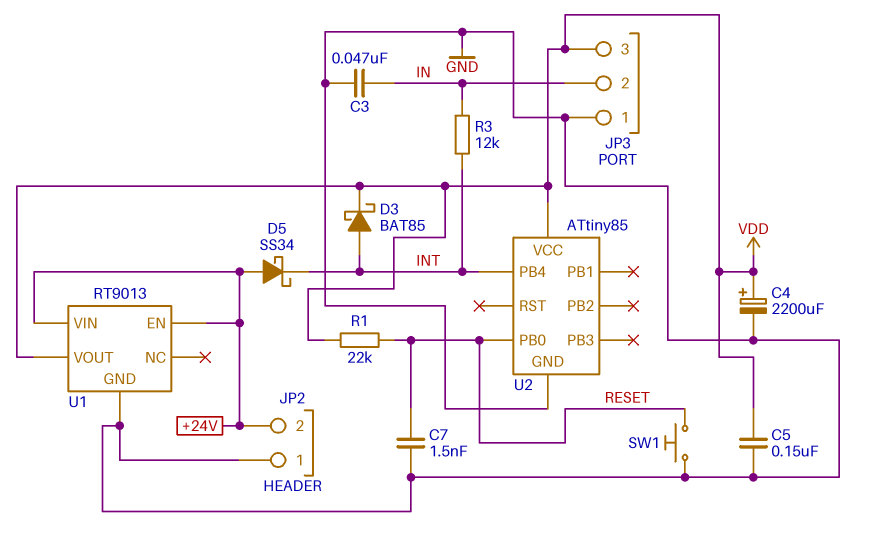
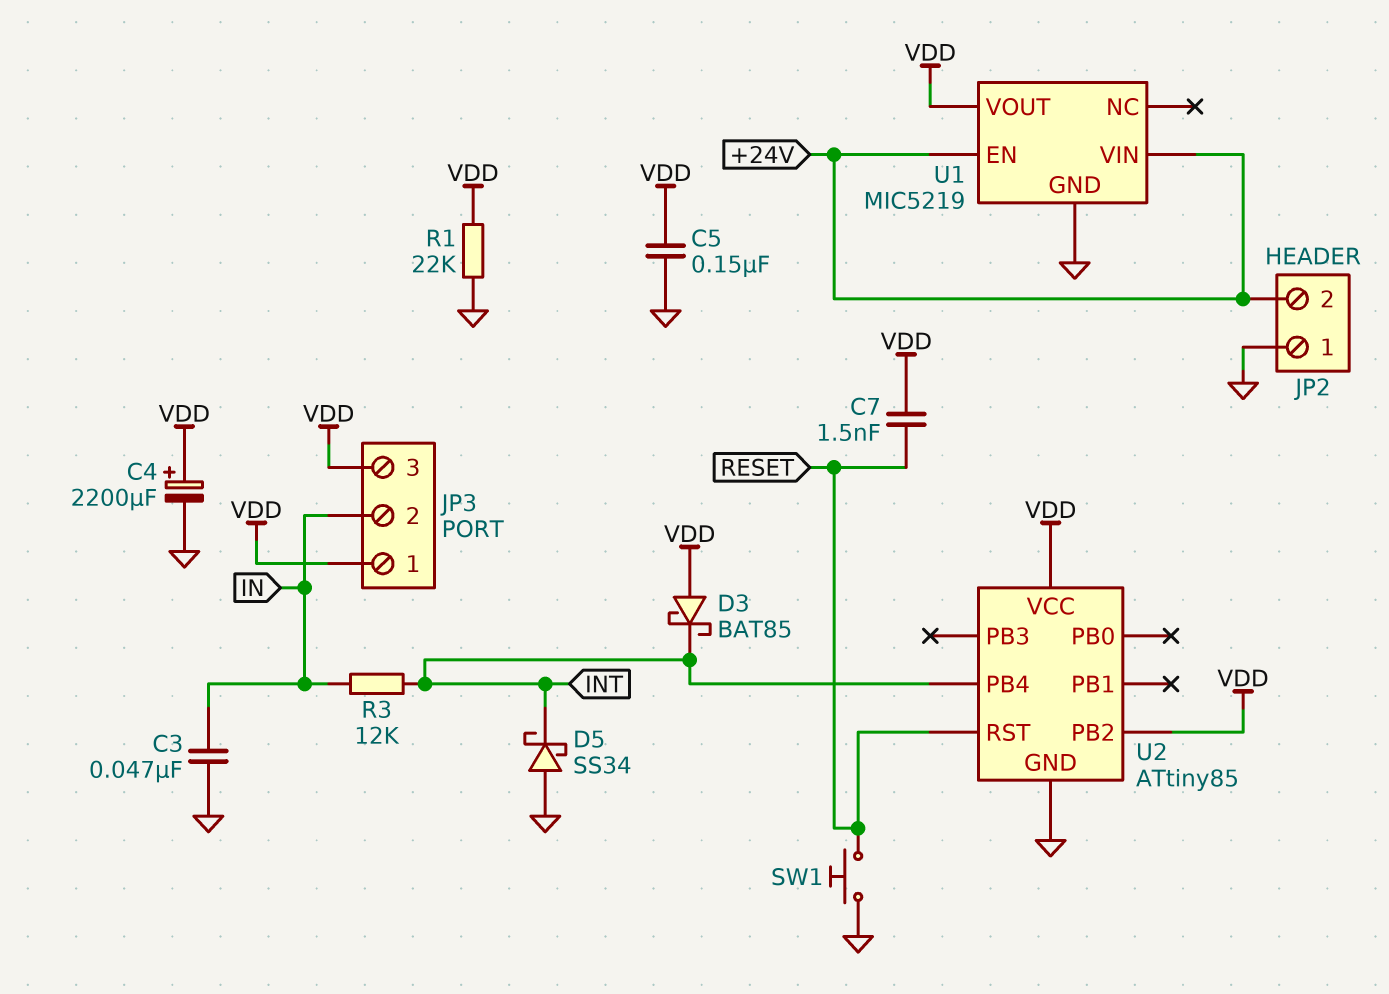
C7: 1.5nF (GND, RESET) -> 1.5nF (RESET, VDD)
D3: schottky BAT85 (A INT, K VDD) -> schottky BAT85 (A VDD, K INT)
D5: schottky SS34 (A +24V, K INT) -> schottky SS34 (A GND, K INT)
JP3 pin 1: GND -> VDD
R1: 22k (RESET, VDD) -> 22k (GND, VDD)
U1: RT9013 -> MIC5219
U2 pin PB0: RESET -> none
U2 pin PB2: none -> VDD
U2 pin RST: none -> RESET

